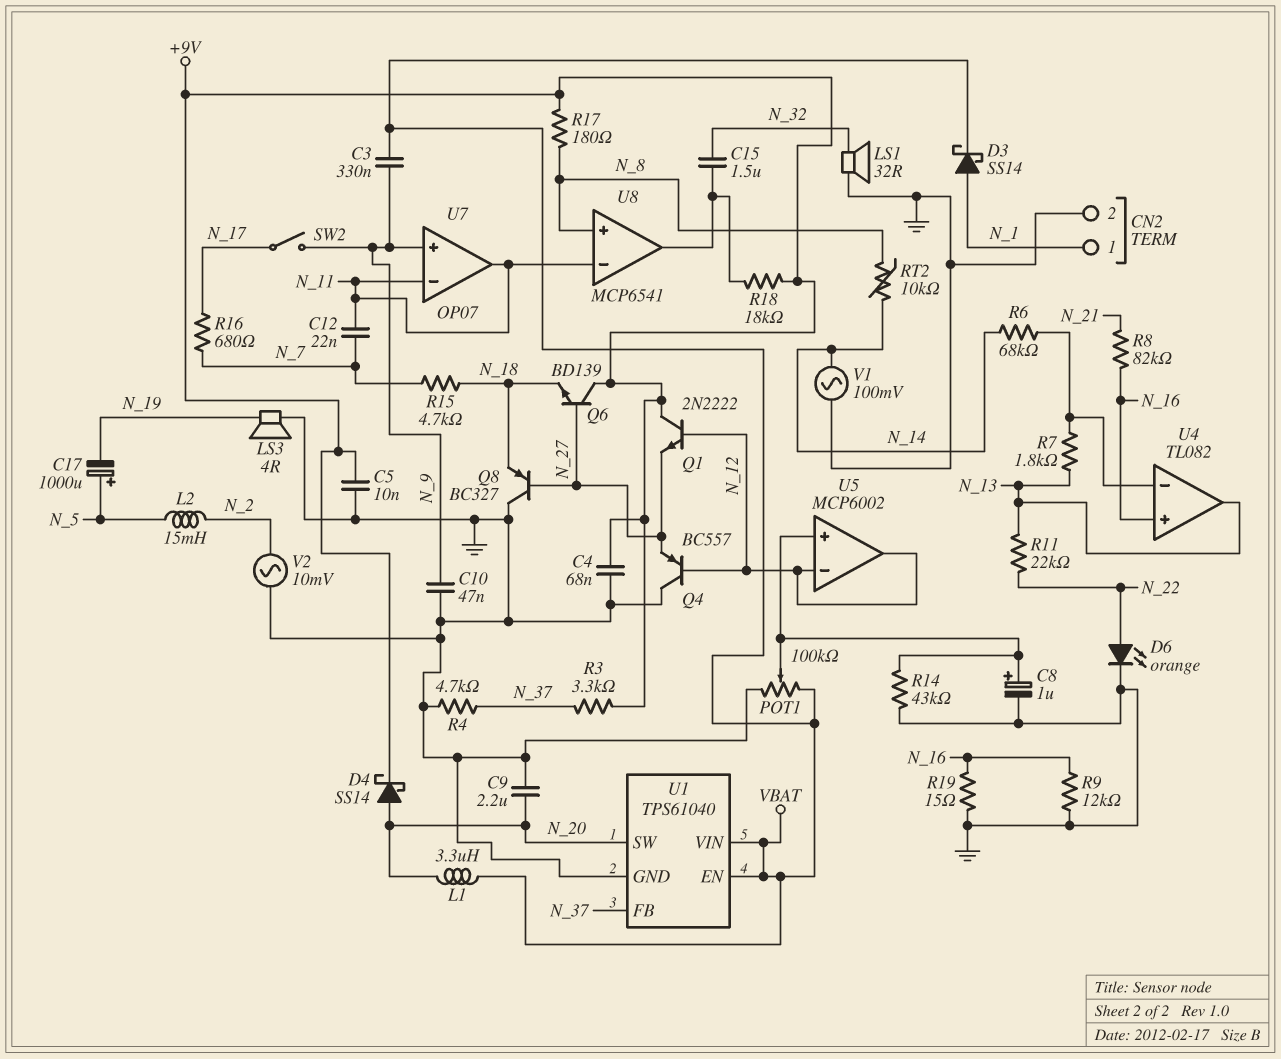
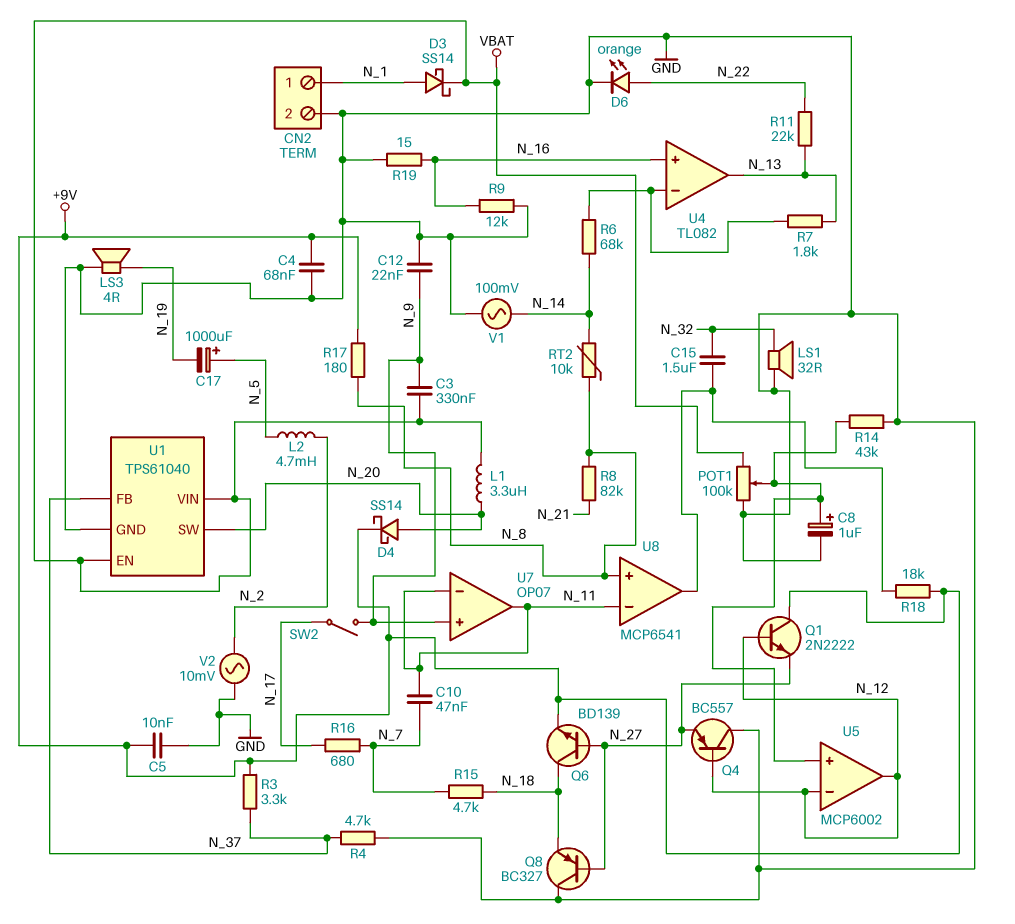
C9: 2.2uF (GND, N_20) -> none
C10: 47nF (GND, N_9) -> 47nF (N_7, N_11)
C12: 22nF (N_7, N_11) -> 22nF (GND, N_9)
L2: 15mH (N_2, N_5) -> 4.7mH (N_2, N_5)
Q6: NPN BD139 (B N_27, C +9V, E N_18) -> NPN BD139 (B N_27, C N_18, E +9V)
R8: 82k (N_16, N_21) -> 82k (N_8, N_21)

